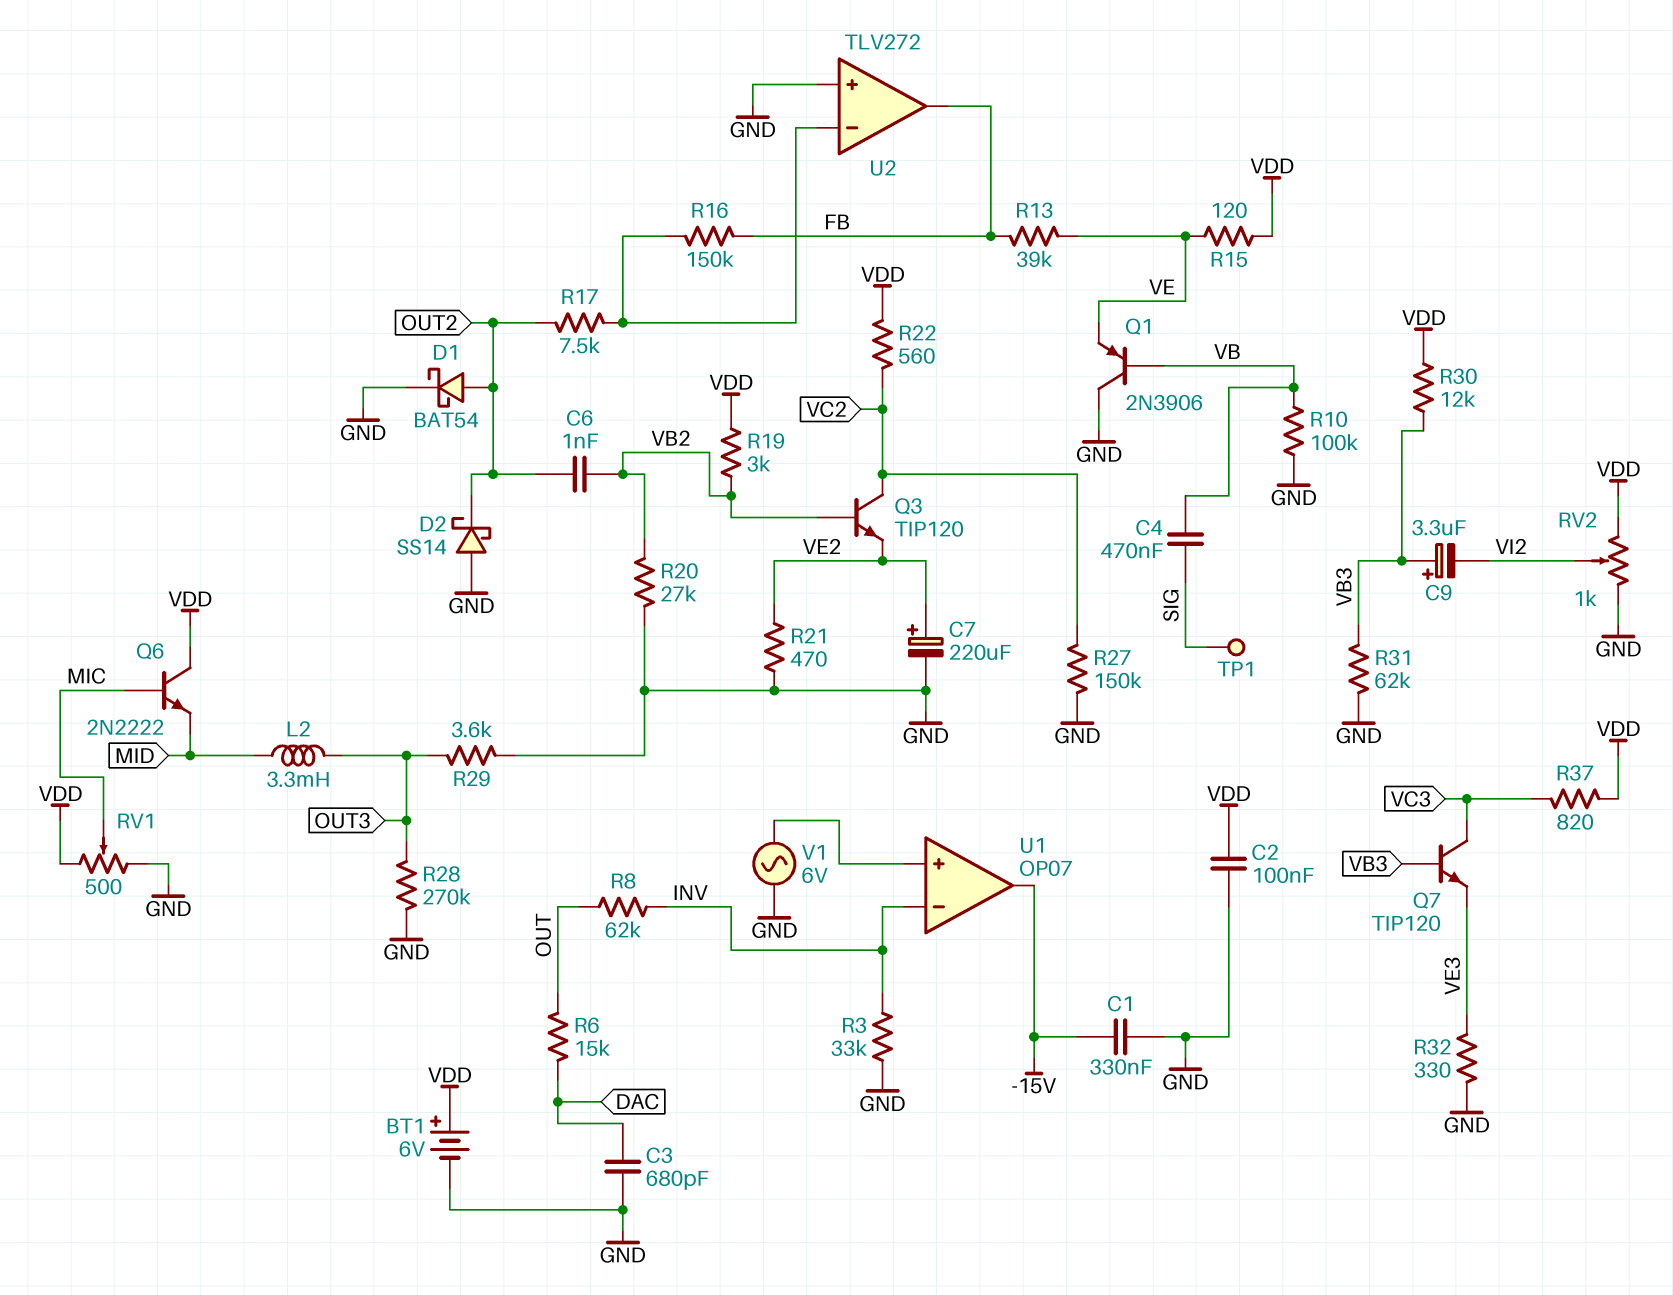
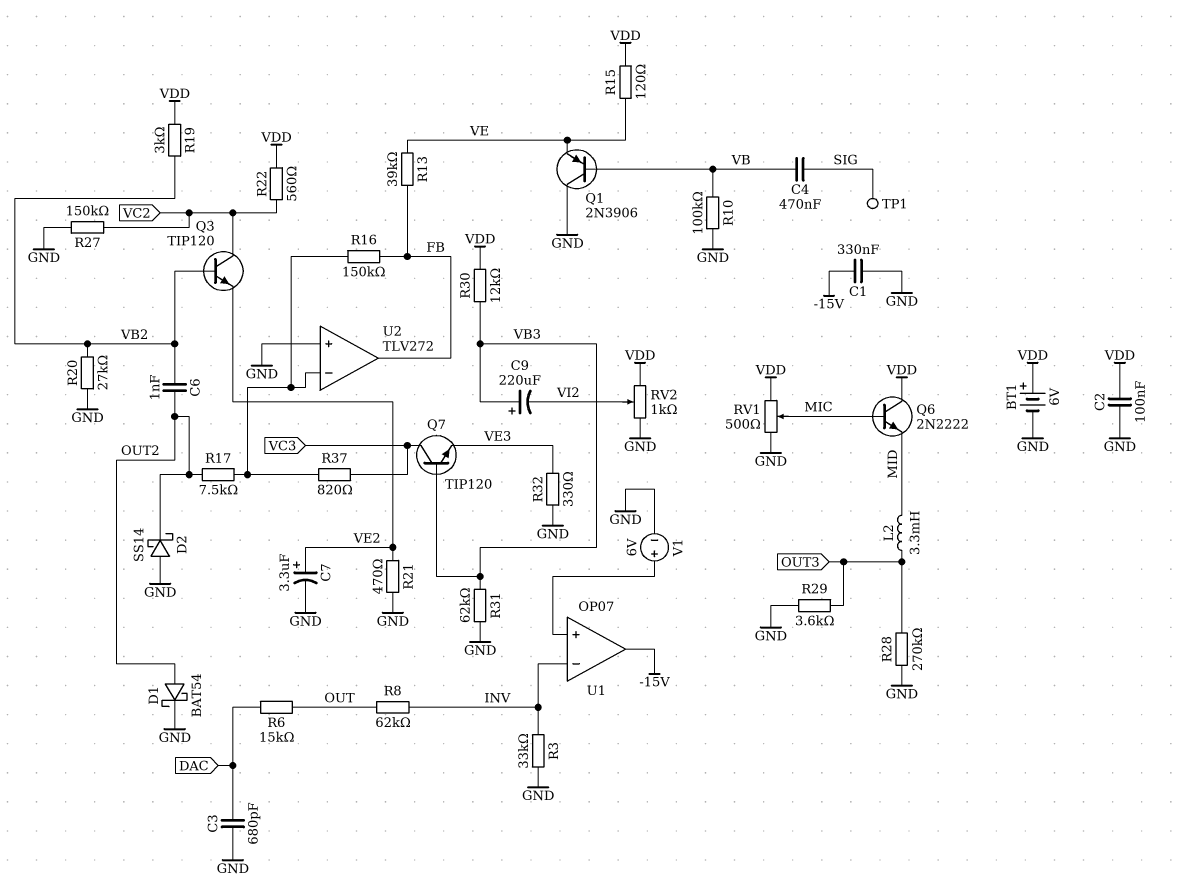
C7: 220uF (plus VE2, minus GND) -> 3.3uF (plus VE2, minus GND)
C9: 3.3uF (plus VB3, minus VI2) -> 220uF (plus VB3, minus VI2)
R37: 820 (VC3, VDD) -> 820 (U2/in-, VC3)
V1: AC 6V (GND, U1/in+) -> 6V (plus U1/in+, minus GND)

